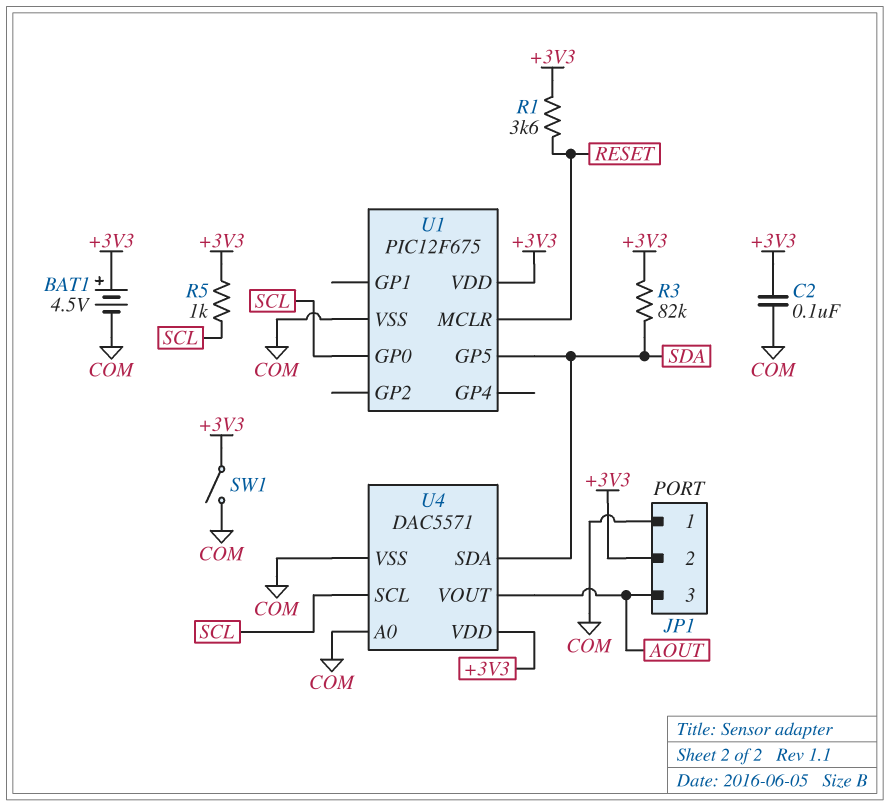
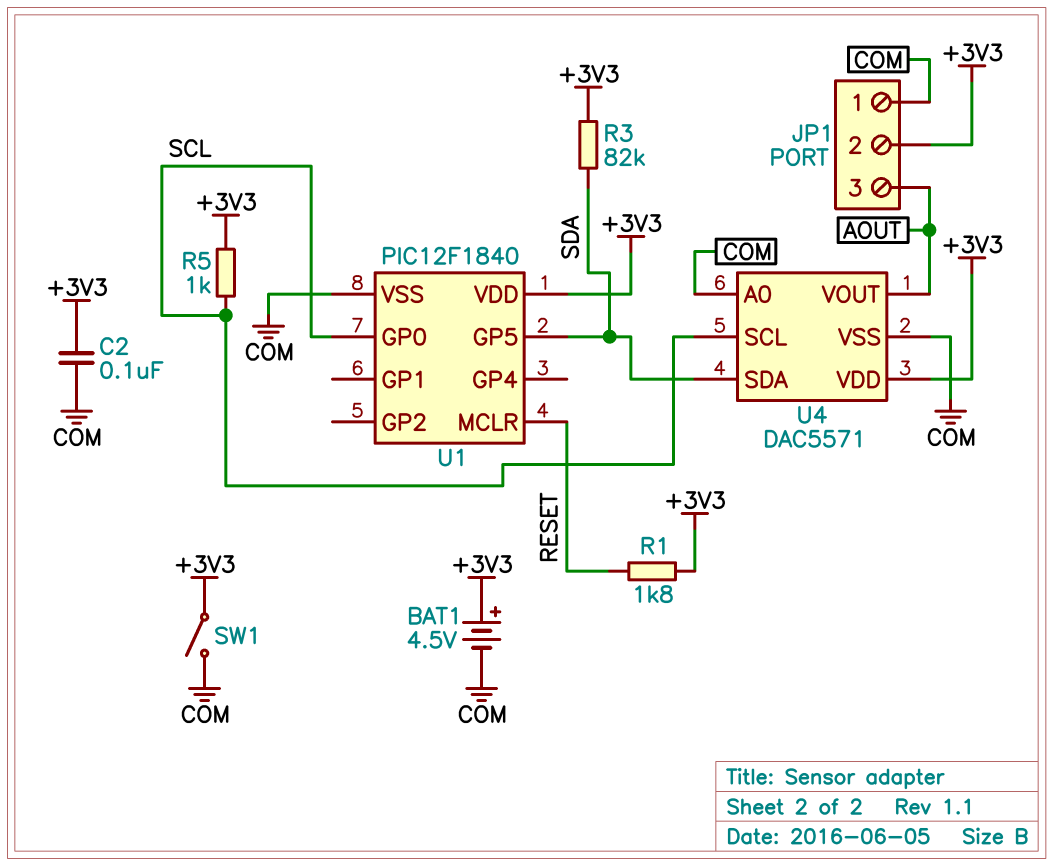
R1: 3.6k (+3V3, RESET) -> 1.8k (+3V3, RESET)
U1: PIC12F675 -> PIC12F1840

